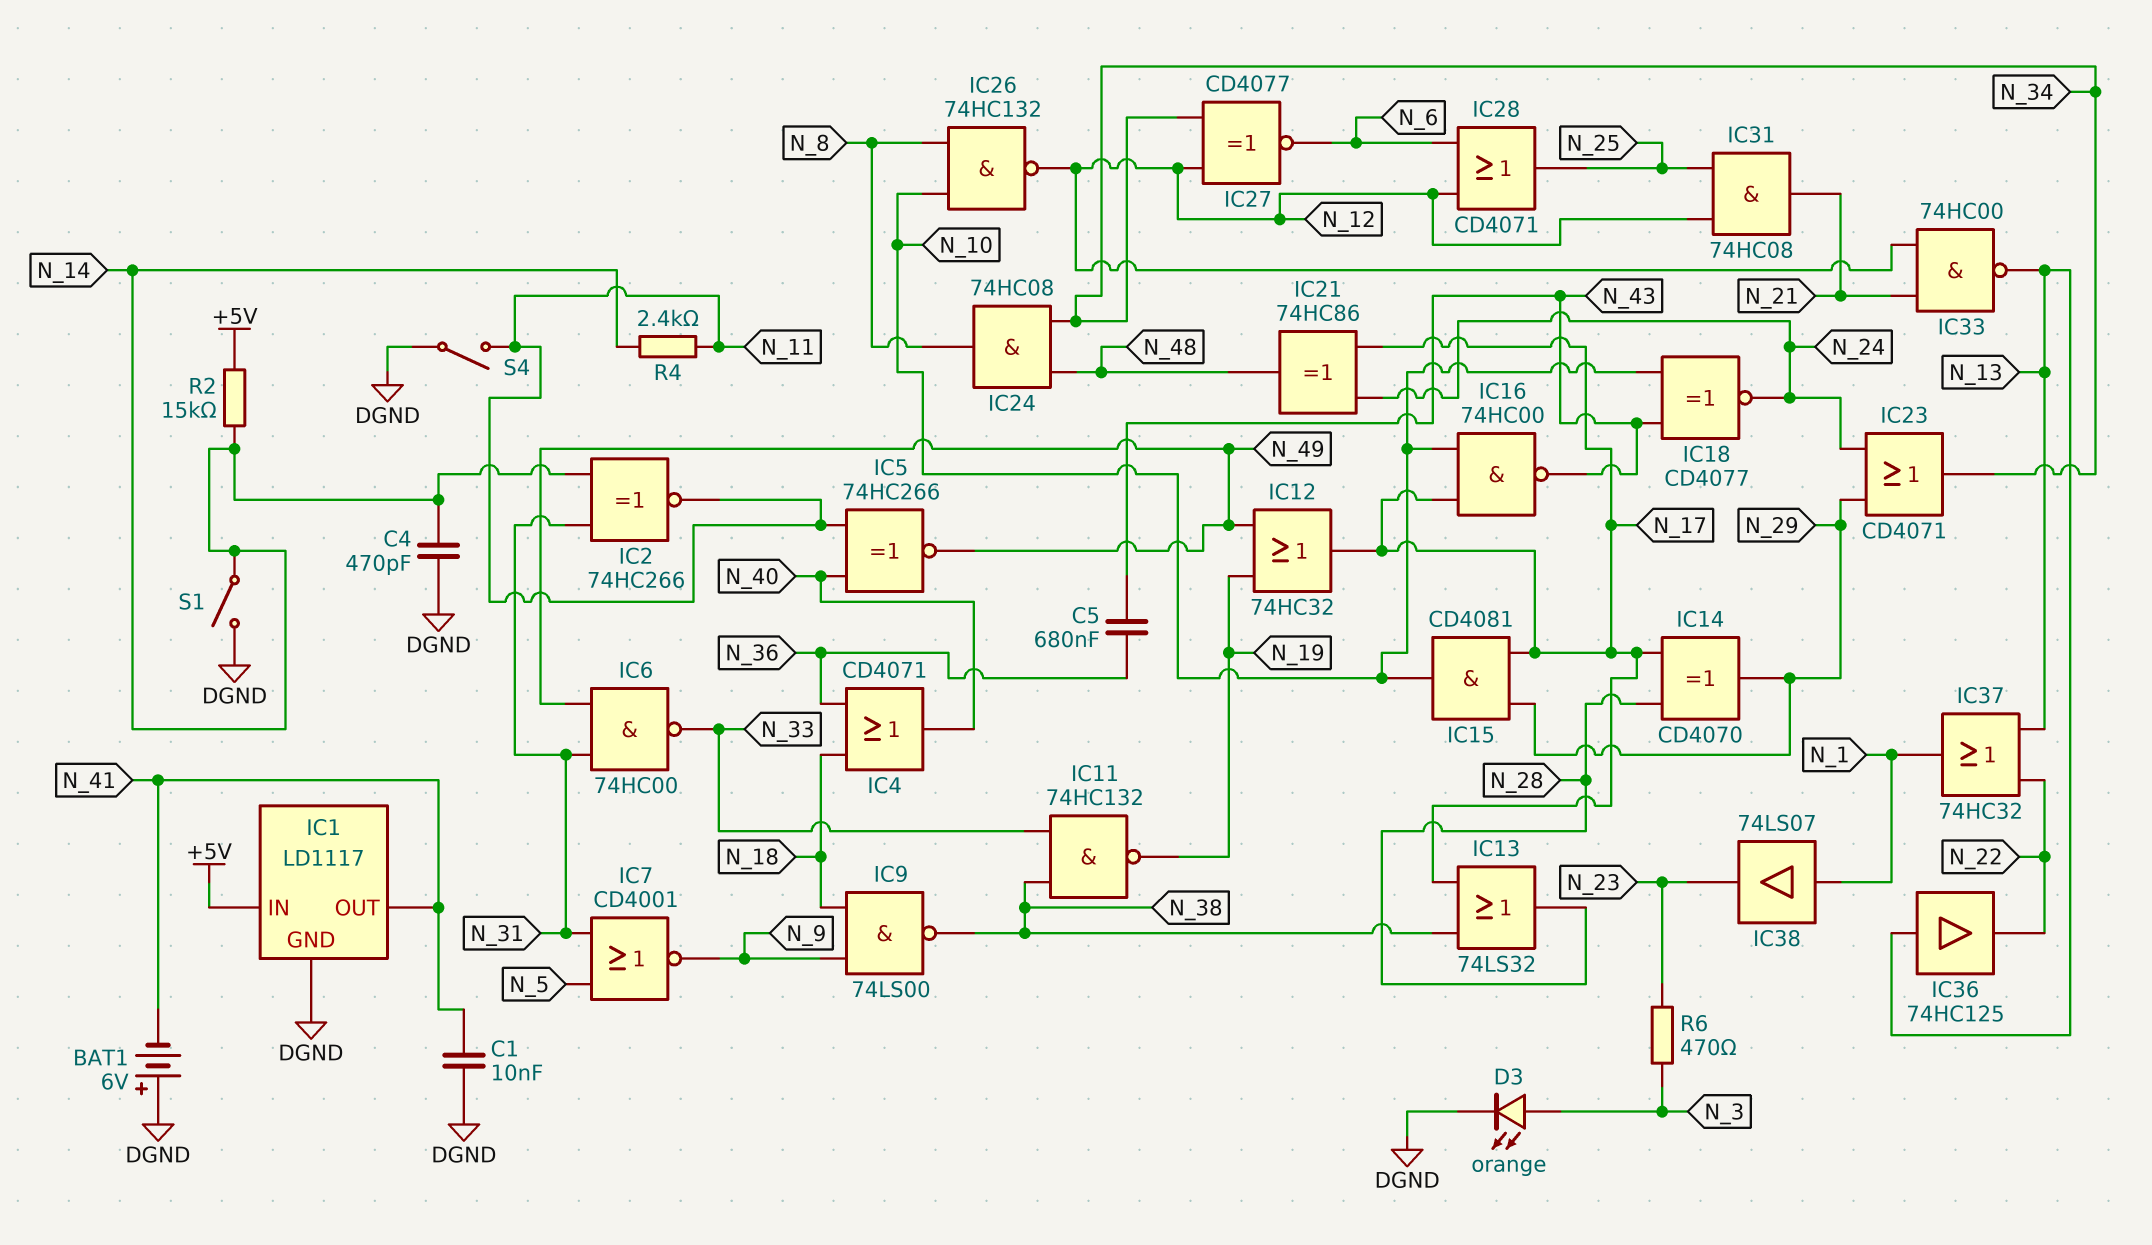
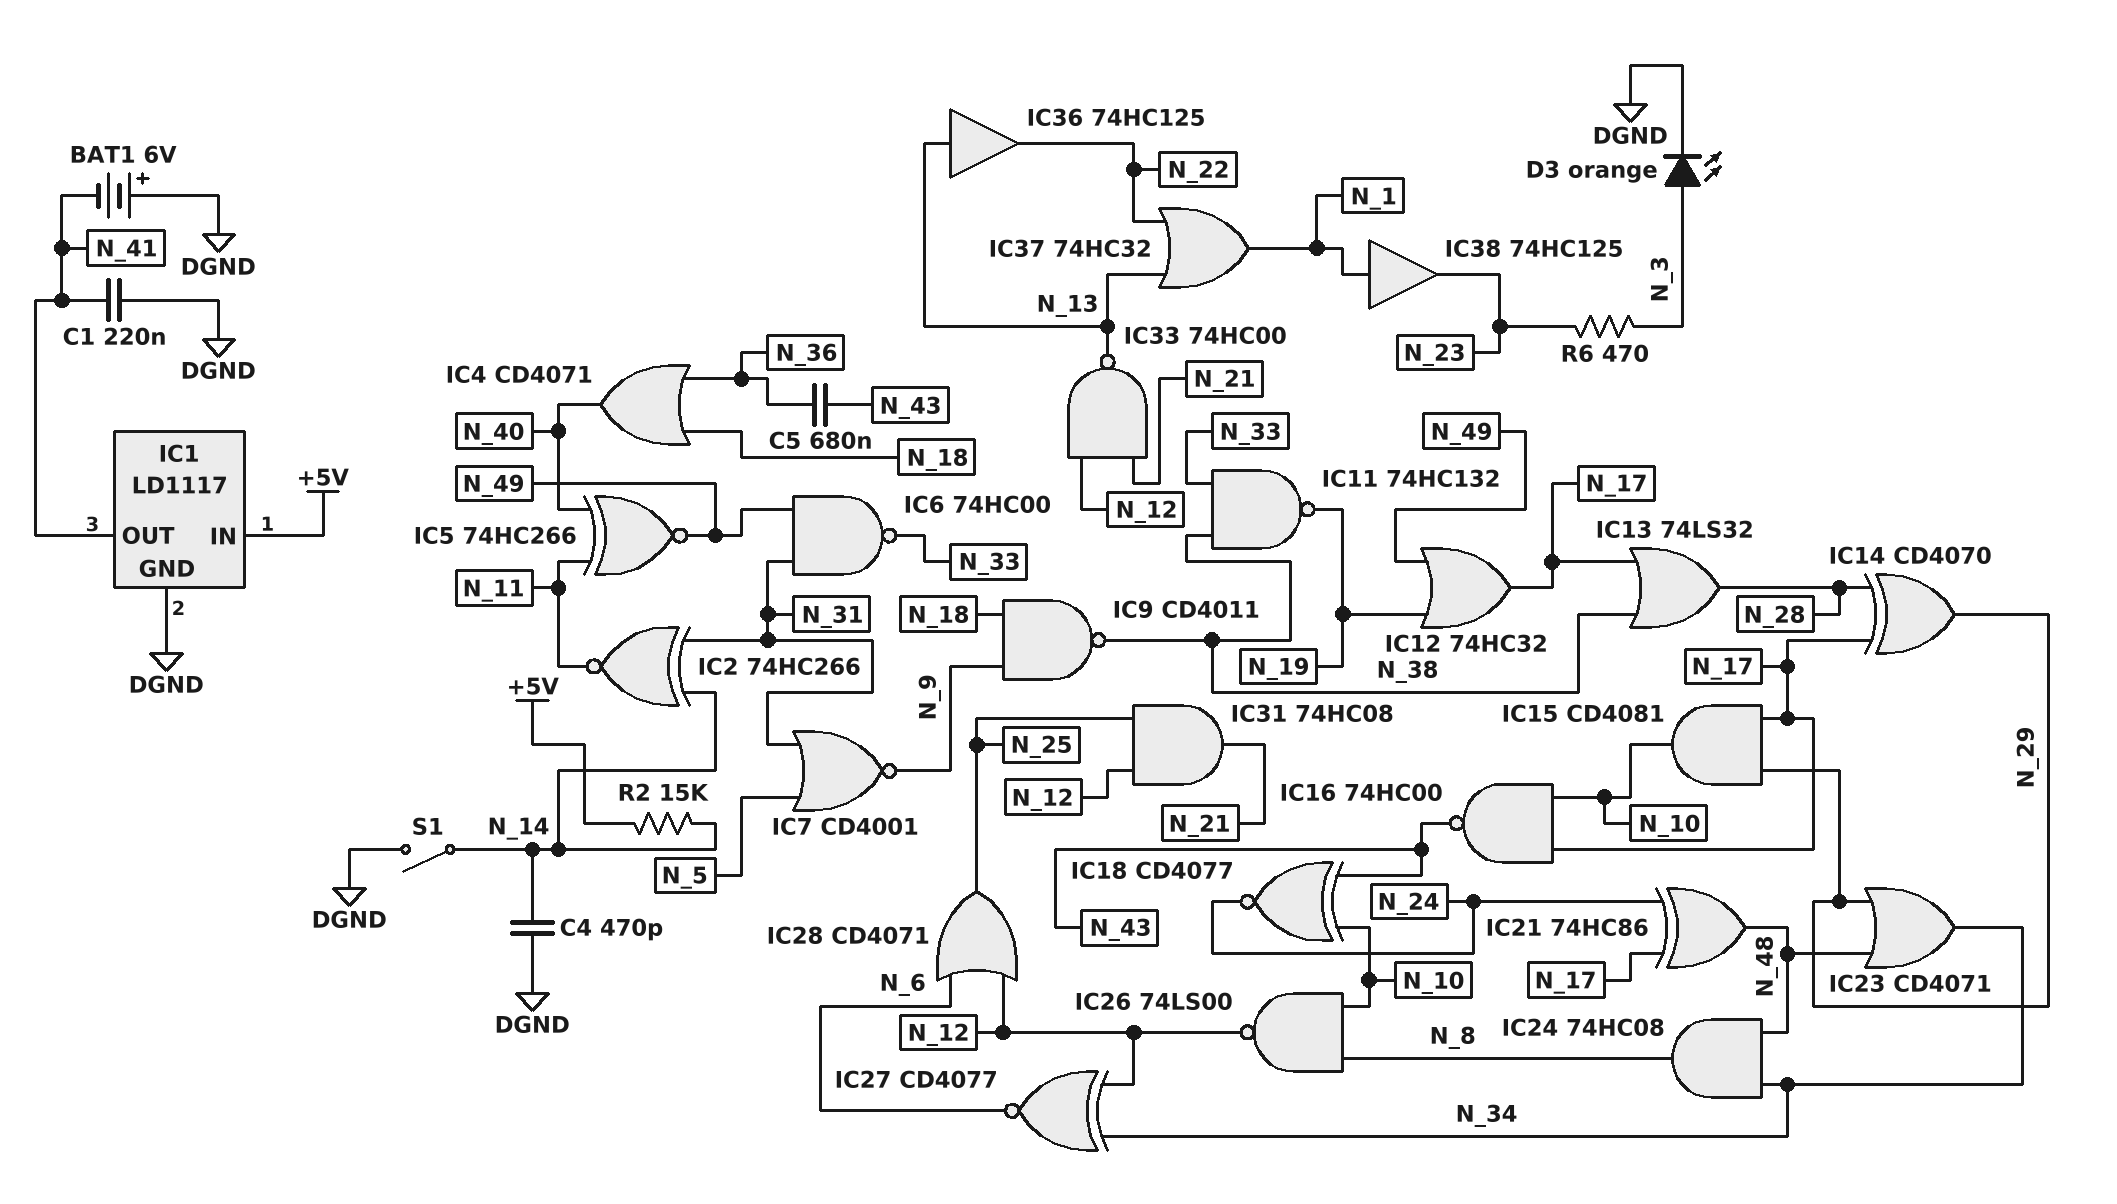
C1: 10nF (DGND, N_41) -> 220nF (DGND, N_41)
IC9: NAND 74LS00 (in N_9, in N_18, out N_38) -> NAND CD4011 (in N_9, in N_18, out N_38)
IC23: OR CD4071 (in N_24, in N_29, out N_34) -> OR CD4071 (in N_29, in N_48, out N_34)
IC26: NAND 74HC132 (in N_8, in N_10, out N_12) -> NAND 74LS00 (in N_8, in N_10, out N_12)
IC38: buffer 74LS07 (in N_1, out N_23) -> buffer 74HC125 (in N_1, out N_23)
R4: 2.4k (N_11, N_14) -> none
S4: switch (DGND, N_11) -> none

